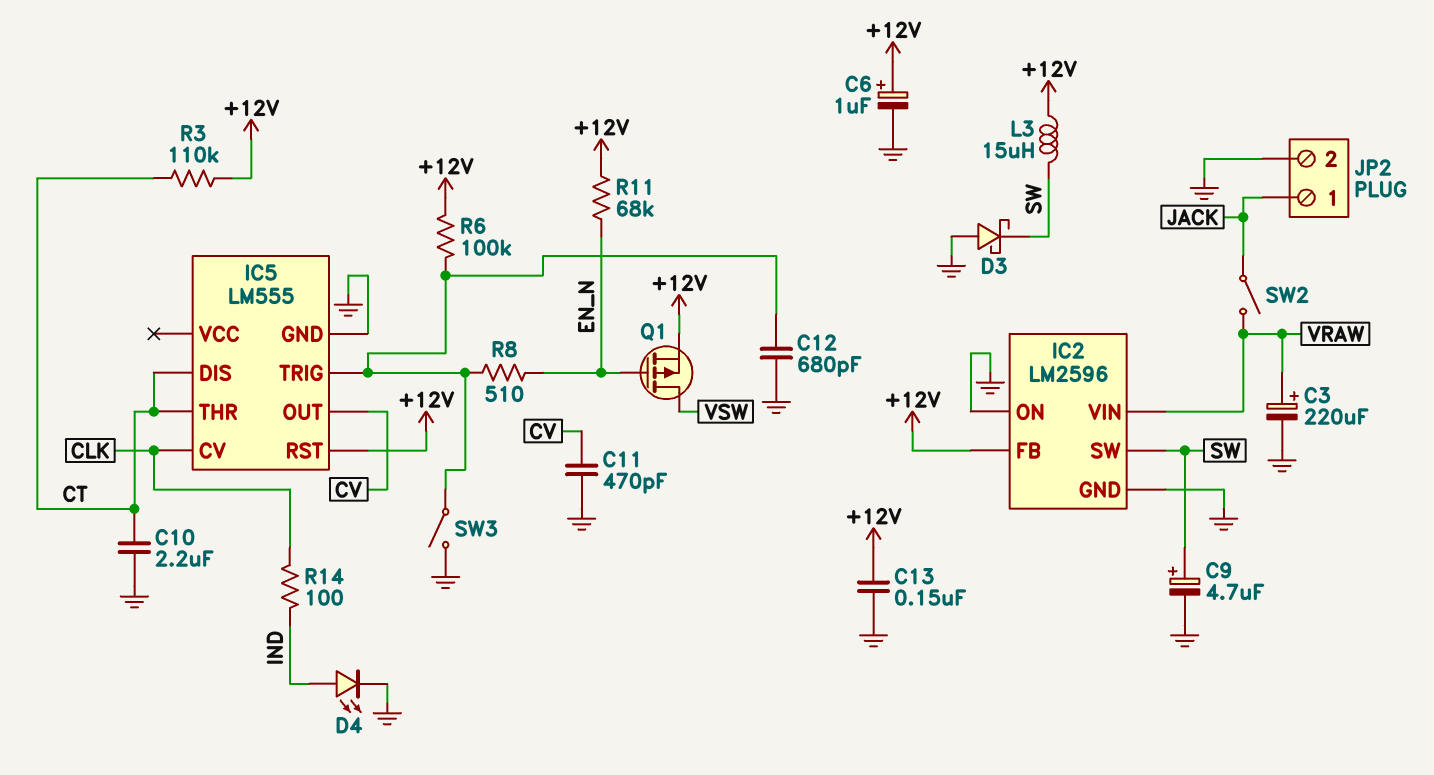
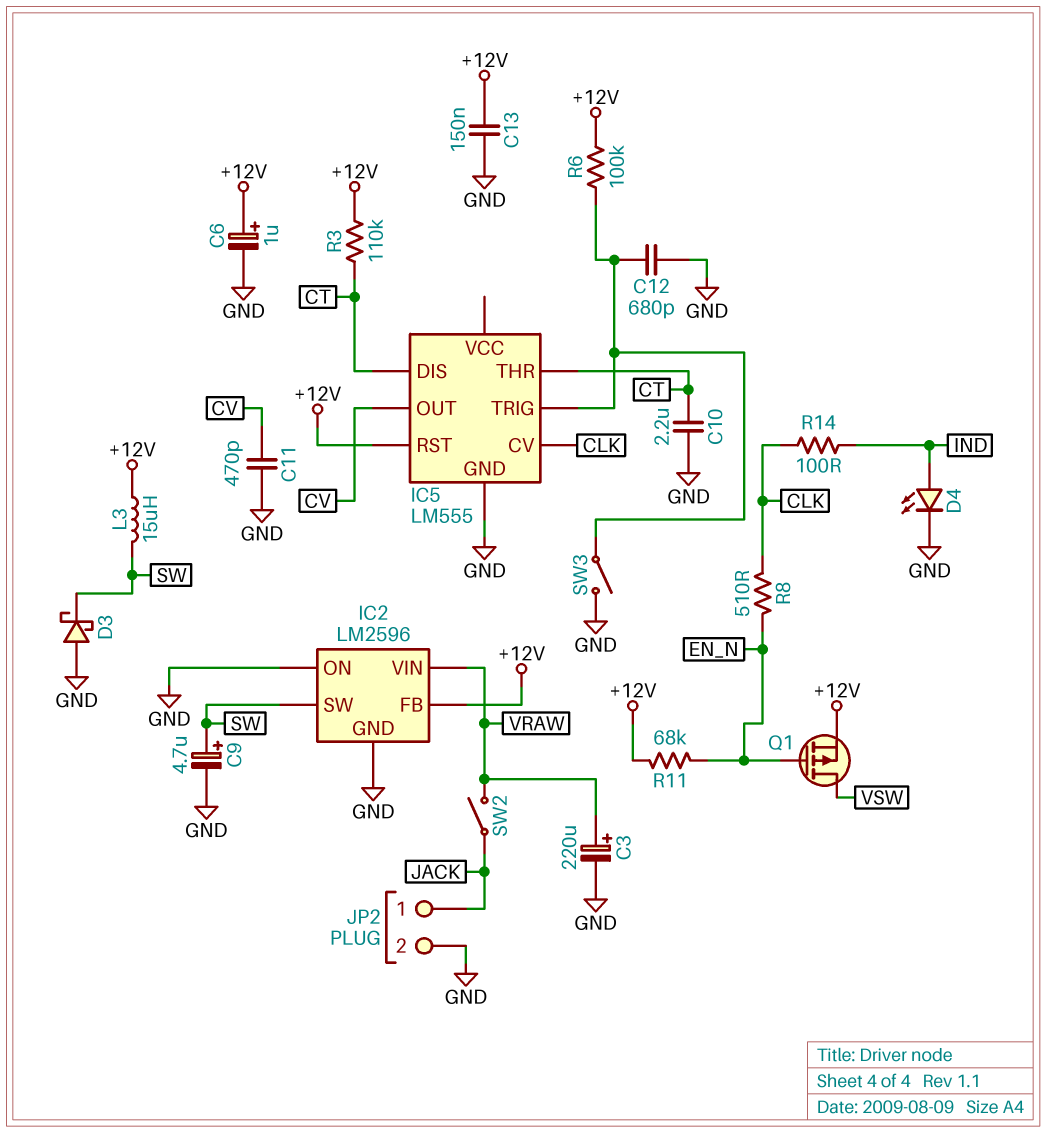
R8: 510 (EN_N, IC5/TRIG) -> 510 (CLK, EN_N)

